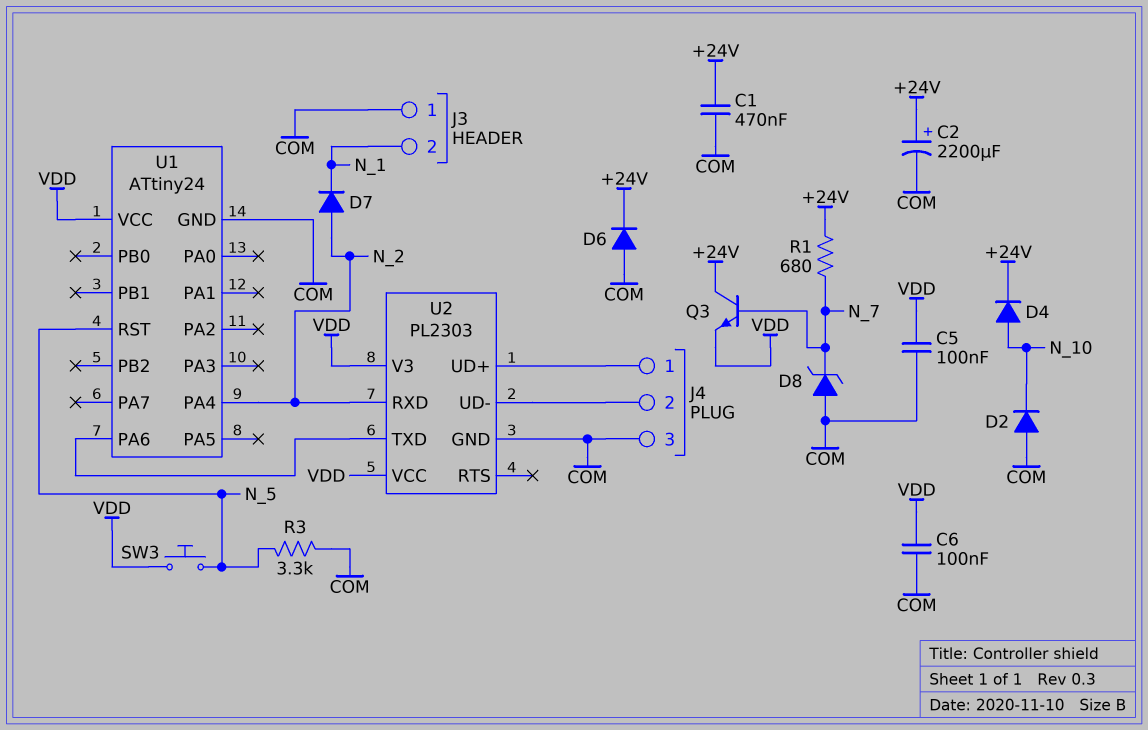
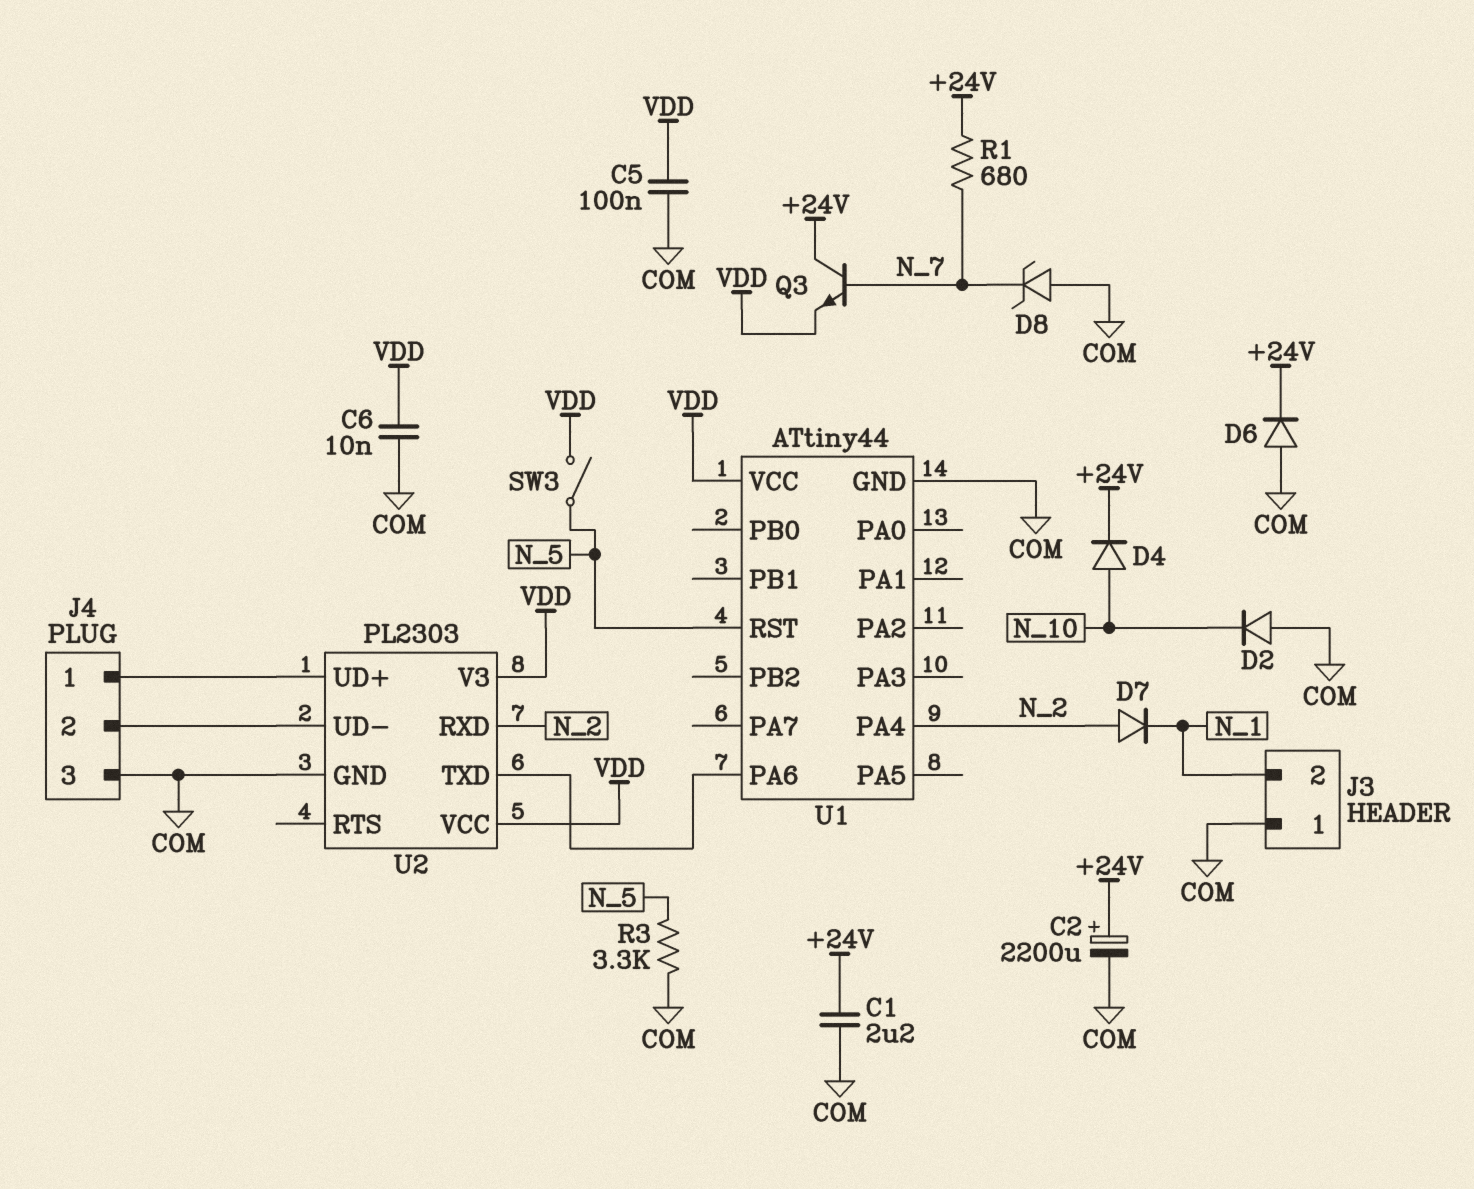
C1: 470nF (+24V, COM) -> 2.2uF (+24V, COM)
C6: 100nF (COM, VDD) -> 10nF (COM, VDD)
SW3: button (N_5, VDD) -> switch (N_5, VDD)
U1: ATtiny24 -> ATtiny44

